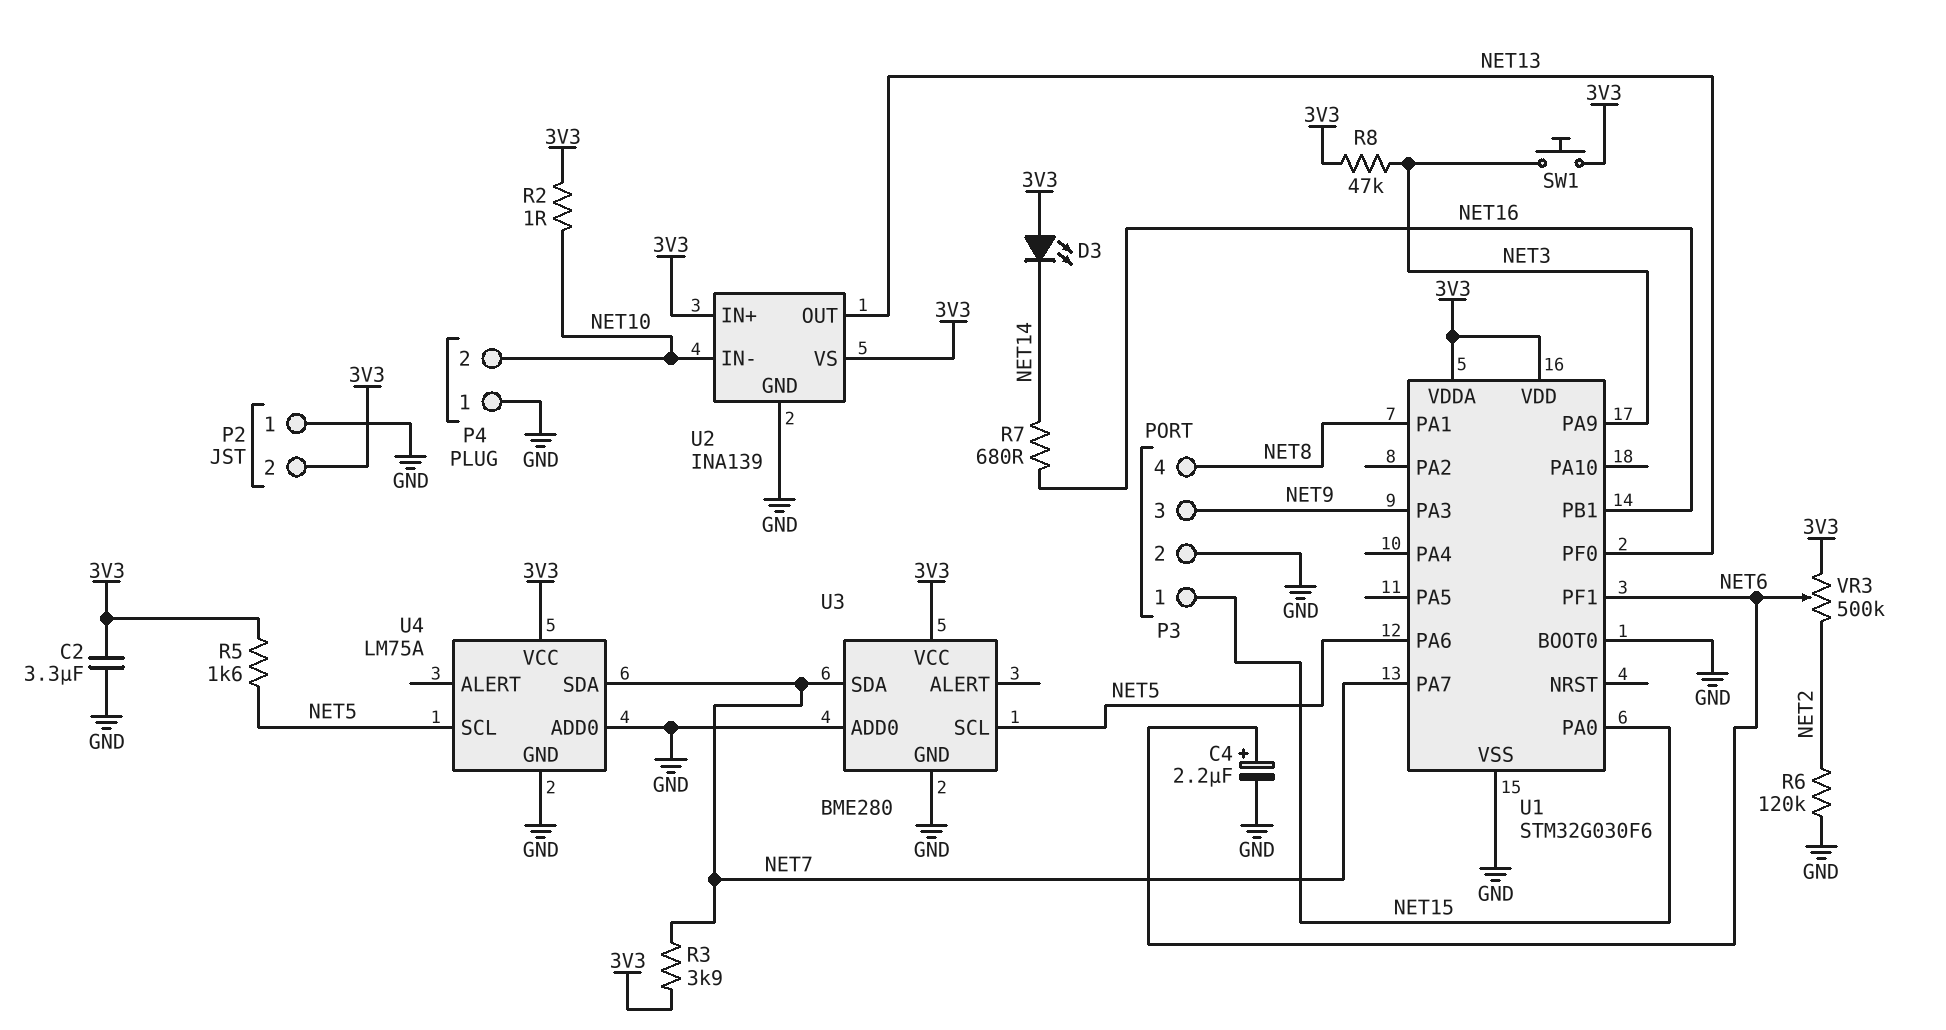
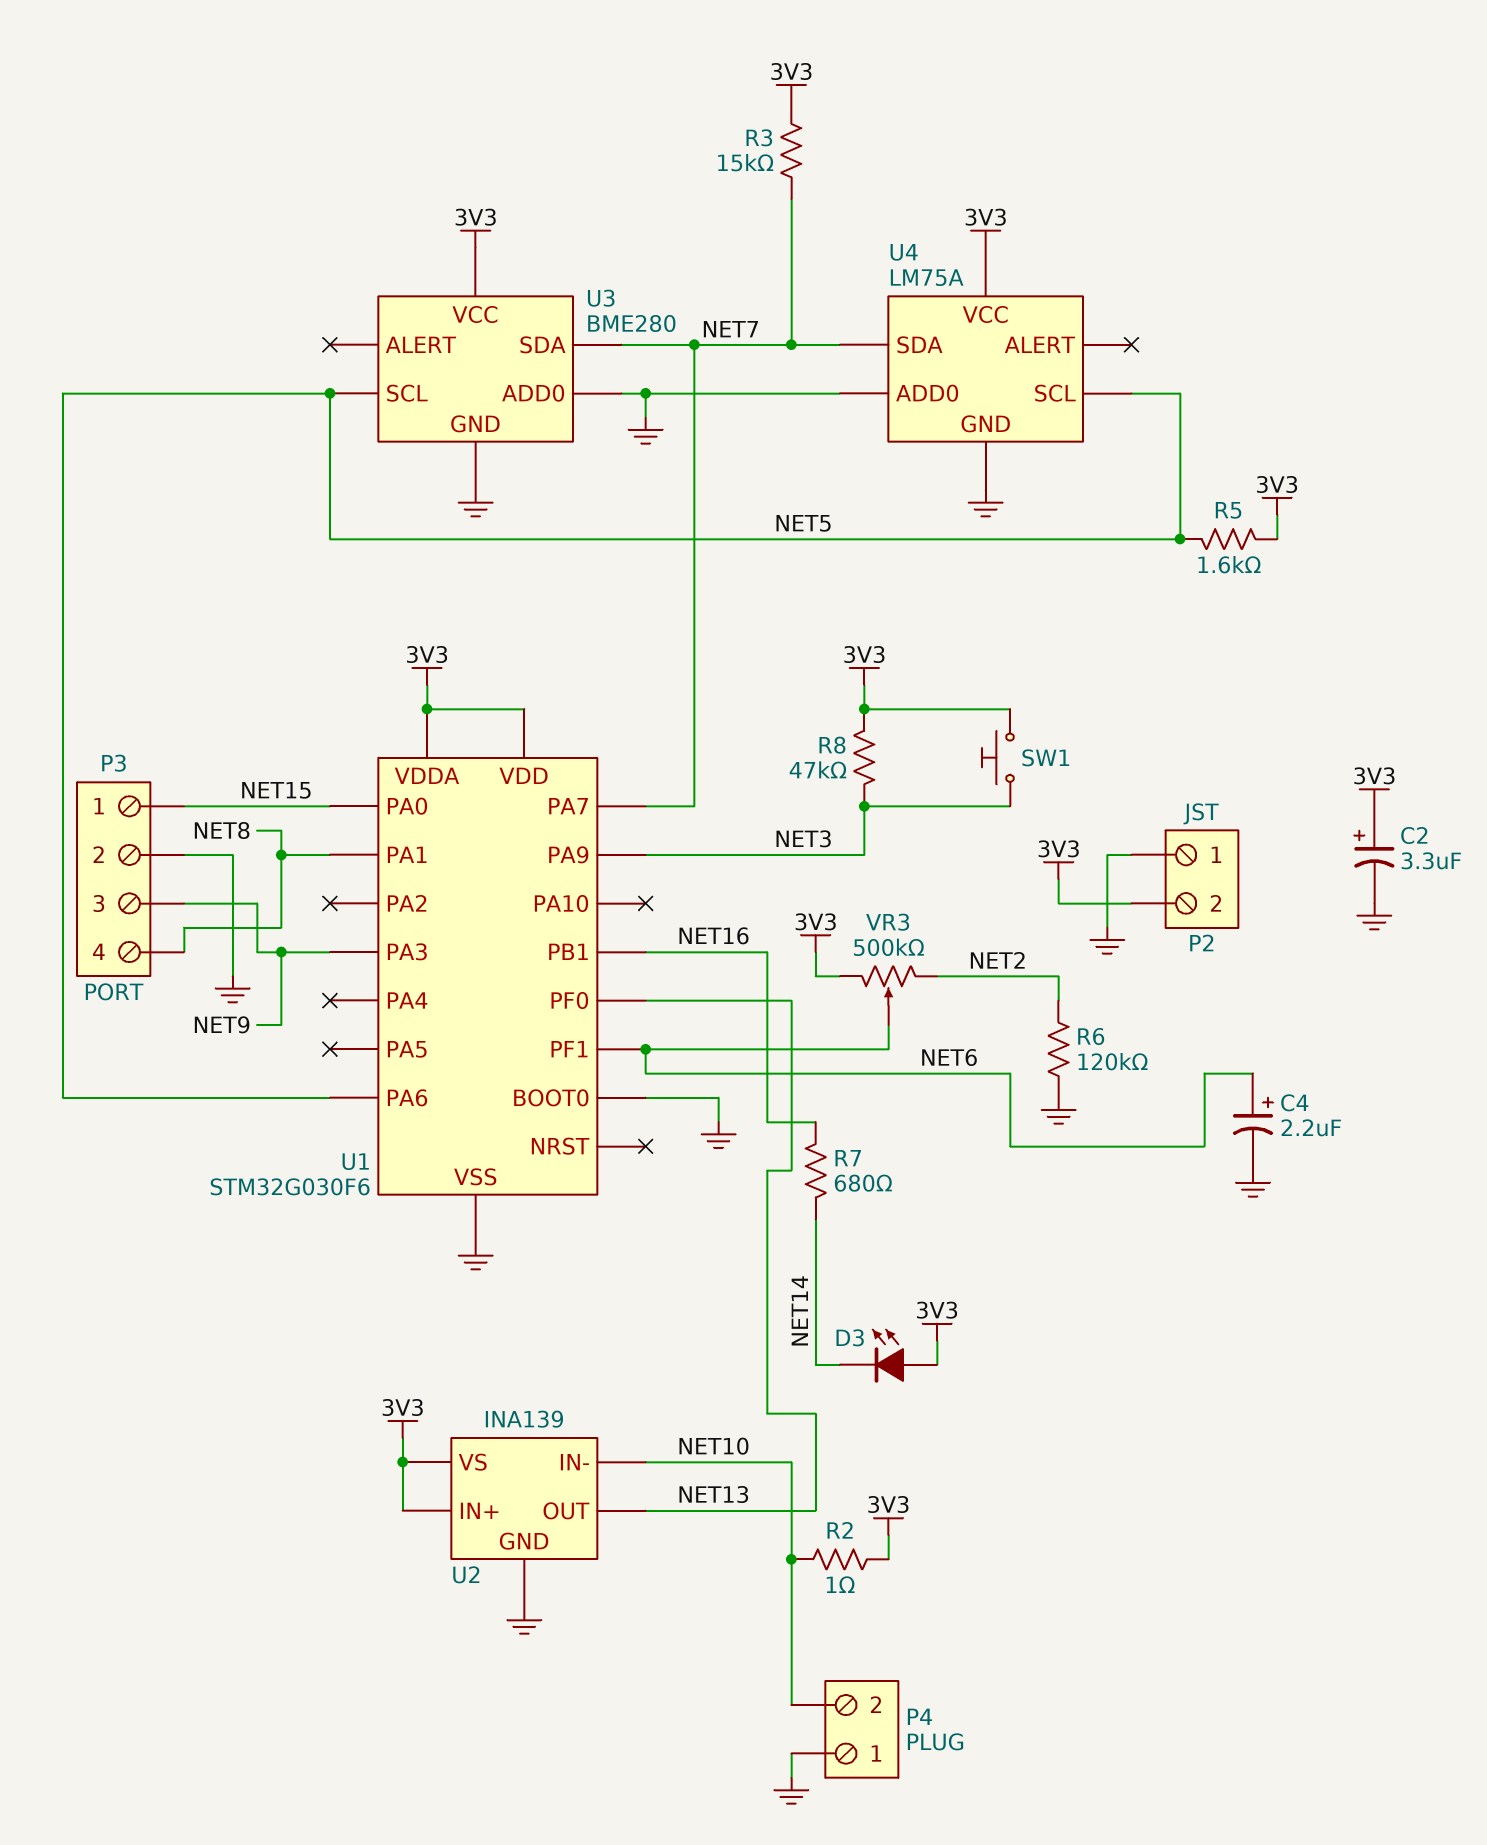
C2: 3.3uF (3V3, GND) -> 3.3uF (plus 3V3, minus GND)
R3: 3.9k (3V3, NET7) -> 15k (3V3, NET7)

